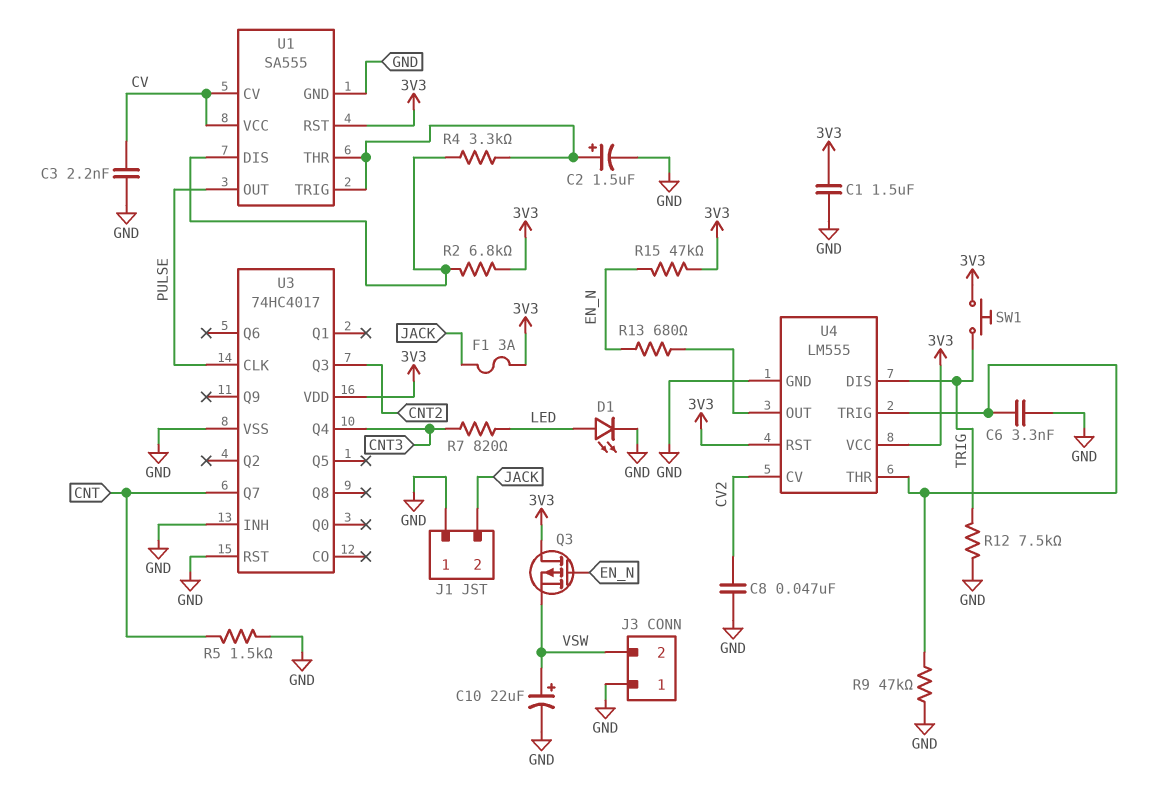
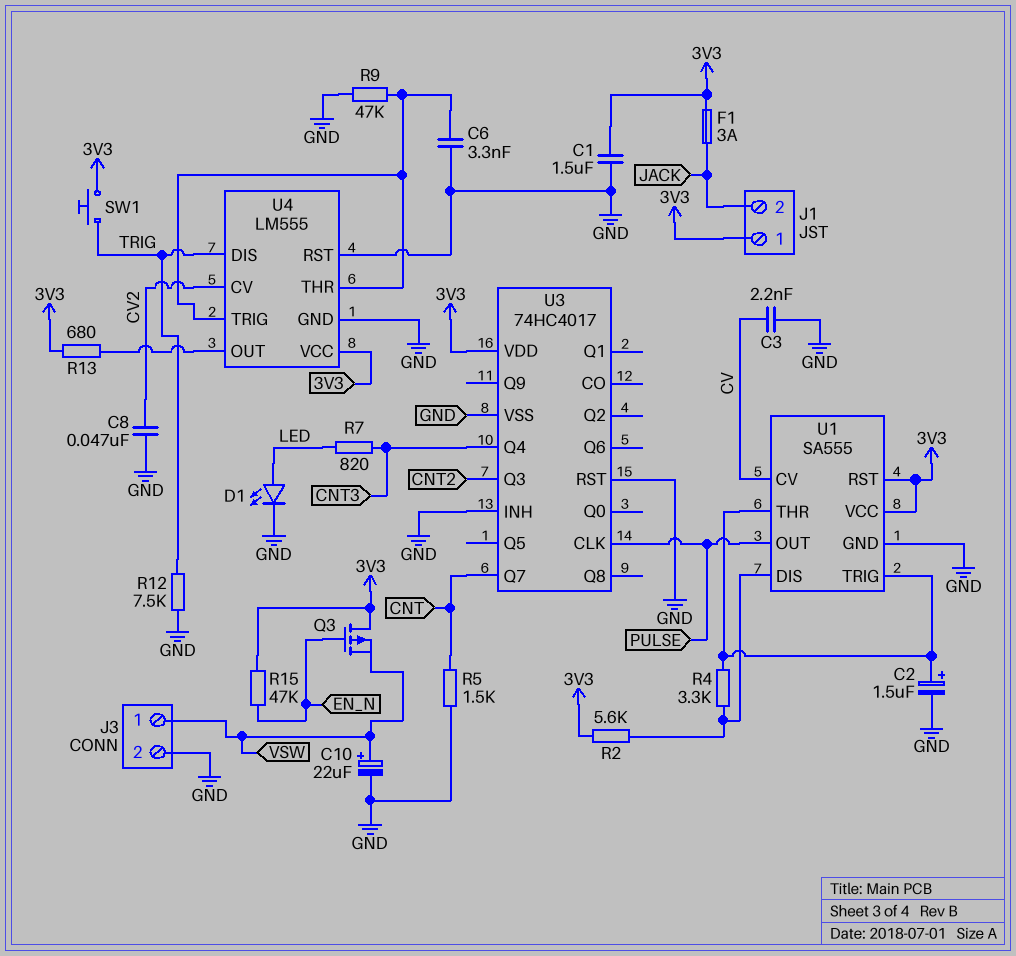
J1 pin 1: GND -> 3V3
J3 pin 1: GND -> VSW
J3 pin 2: VSW -> GND
R2: 6.8k (3V3, U1/DIS) -> 5.6k (3V3, U1/DIS)
R13: 680 (EN_N, U4/OUT) -> 680 (3V3, U4/OUT)
U1 pin VCC: CV -> 3V3
U4 pin RST: 3V3 -> GND

